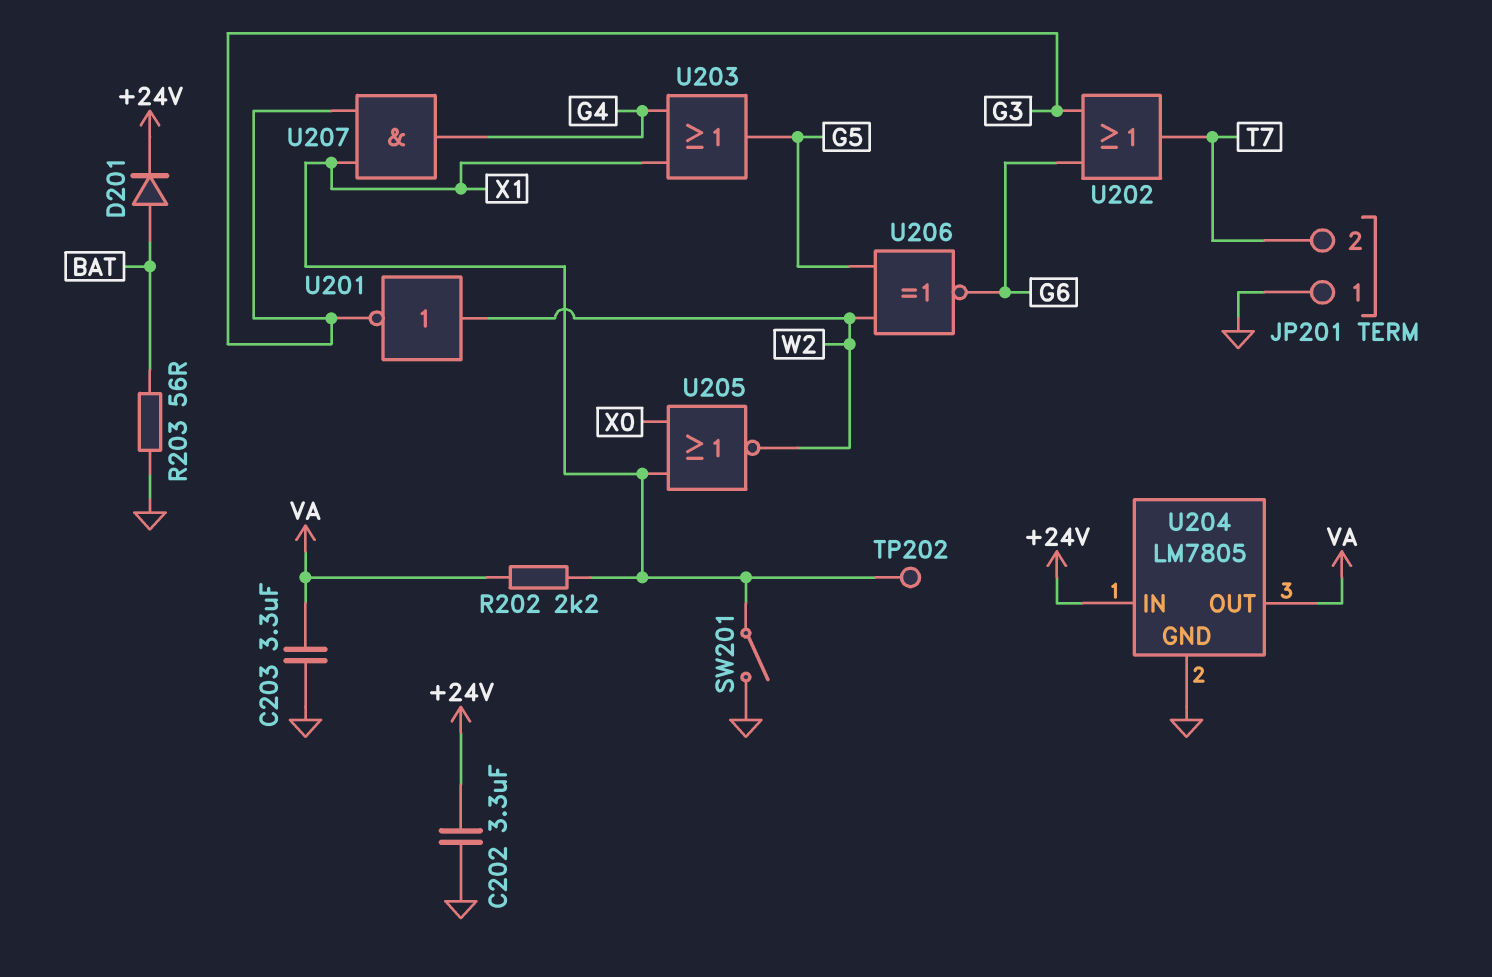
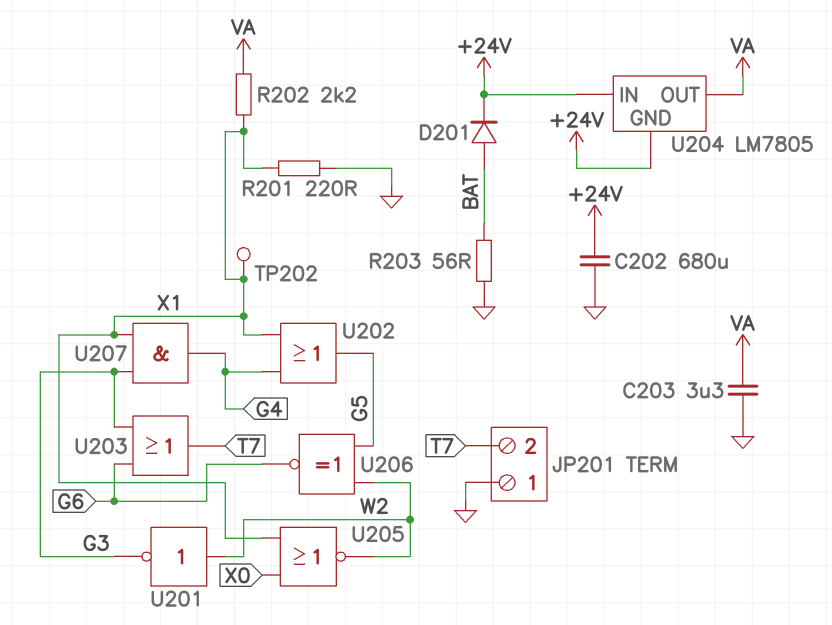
C202: 3.3uF (+24V, GND) -> 680uF (+24V, GND)
R201: none -> 220 (GND, X1)
SW201: switch (GND, X1) -> none
U202: OR (in G3, in G6, out T7) -> OR (in G4, in X1, out G5)
U203: OR (in G4, in X1, out G5) -> OR (in G3, in G6, out T7)
U204 pin GND: GND -> +24V

